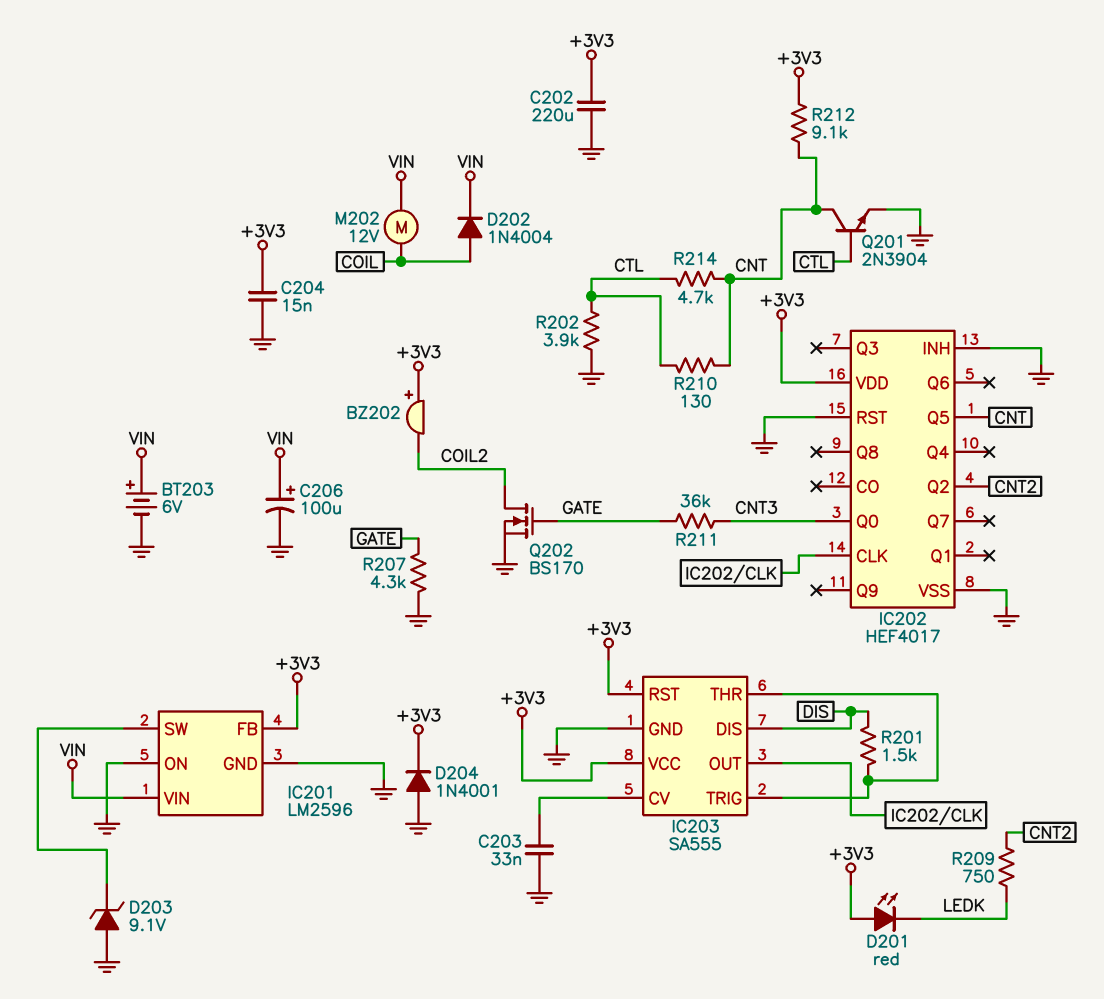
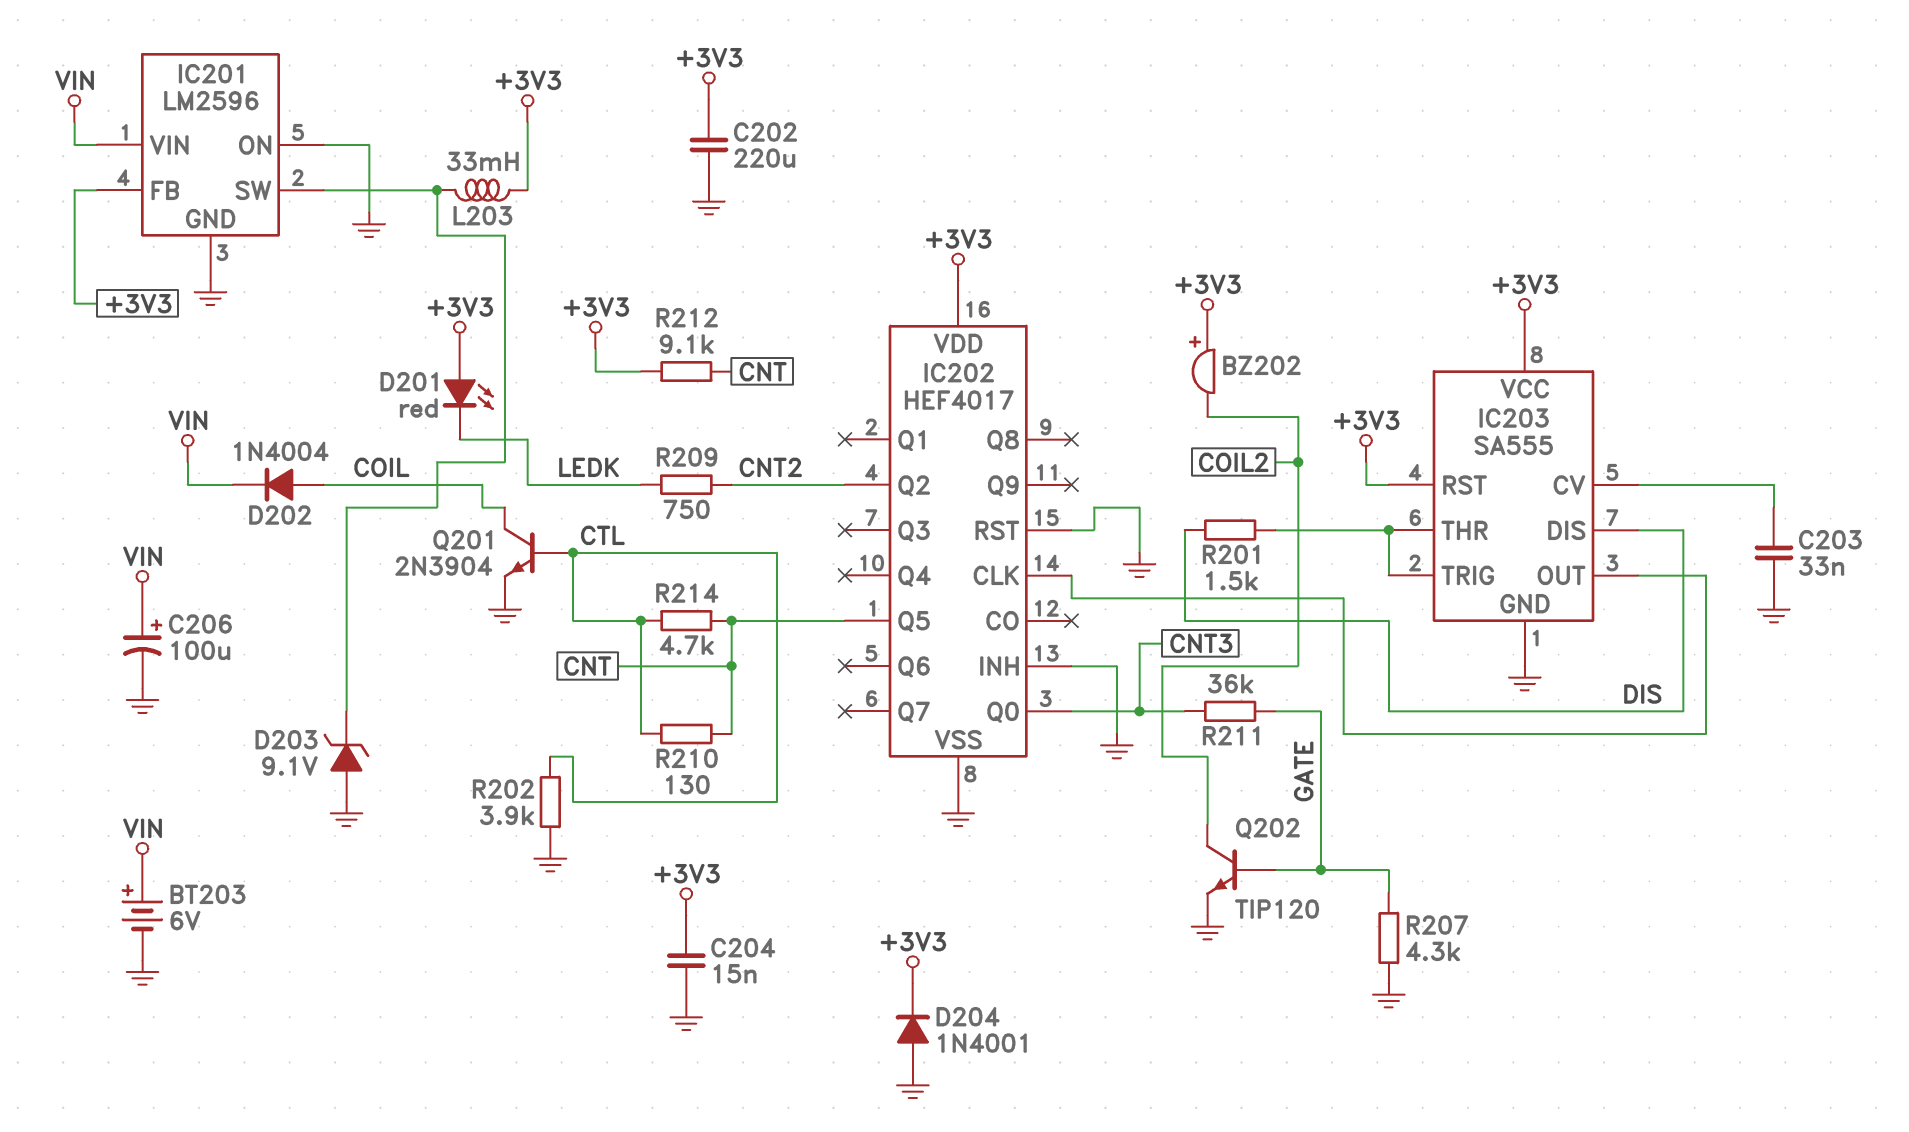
L203: none -> 33mH (+3V3, IC201/SW)
M202: motor 12V (COIL, VIN) -> none
Q201: NPN 2N3904 (B CTL, C CNT, E GND) -> NPN 2N3904 (B CTL, C COIL, E GND)
Q202: NMOS BS170 (G GATE, D COIL2, S GND) -> NPN TIP120 (B GATE, C COIL2, E GND)

